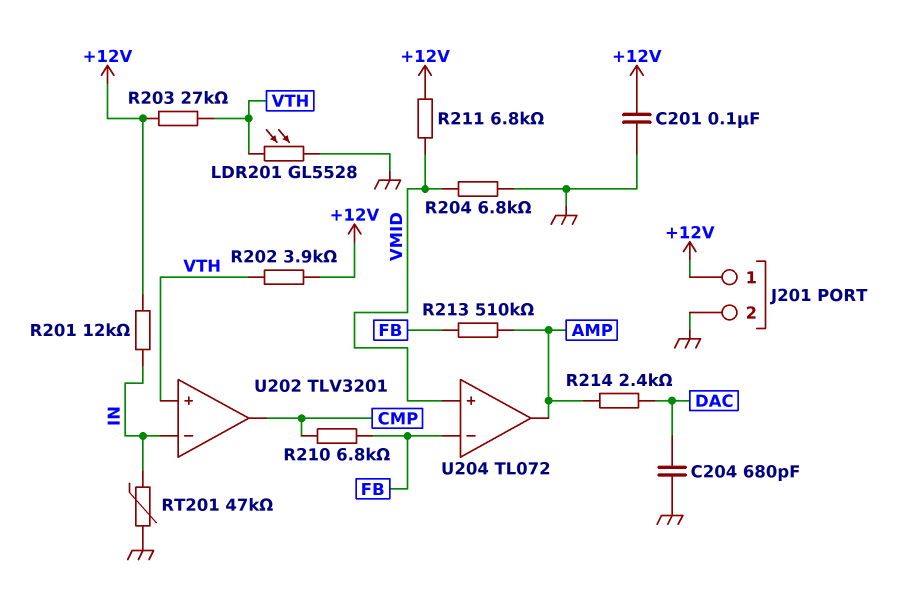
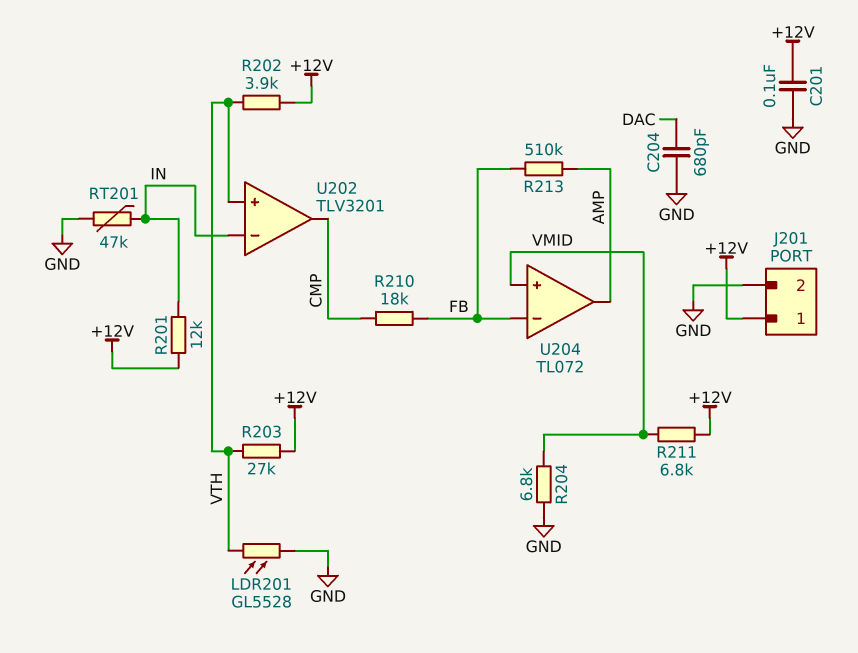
R210: 6.8k (CMP, FB) -> 18k (CMP, FB)
R214: 2.4k (AMP, DAC) -> none

